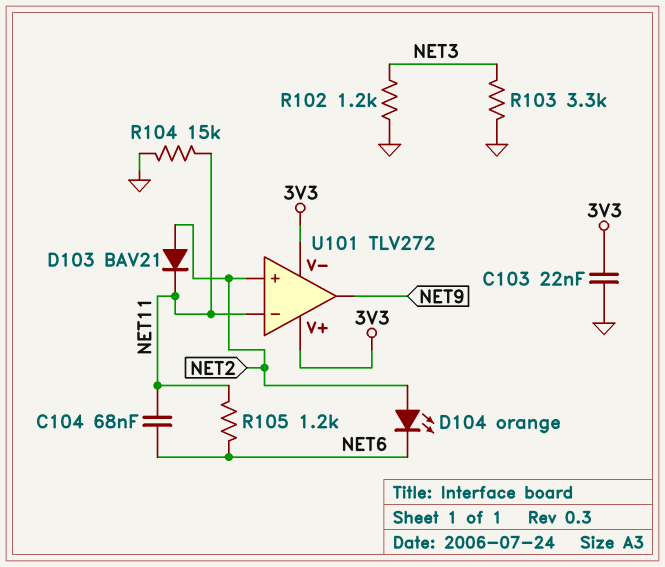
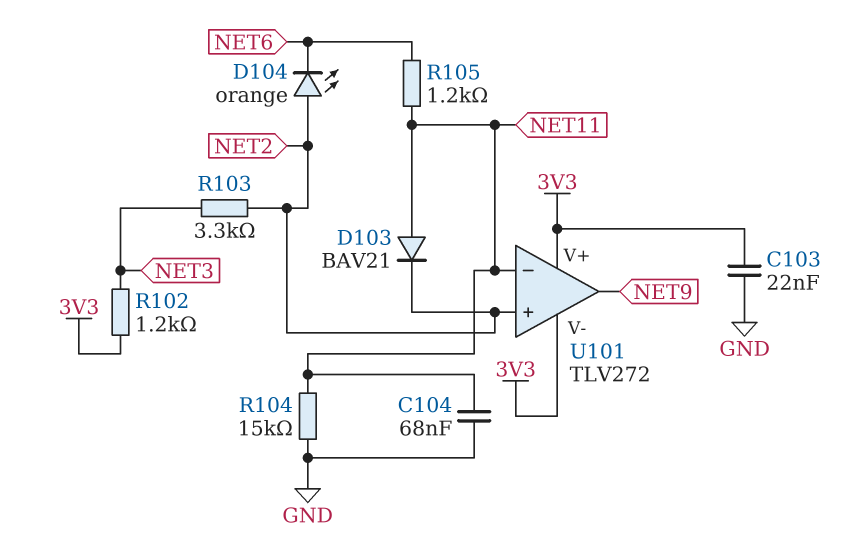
C104: 68nF (NET6, NET11) -> 68nF (GND, NET11)
D103: diode BAV21 (A NET2, K NET11) -> diode BAV21 (A NET11, K NET2)
R102: 1.2k (GND, NET3) -> 1.2k (3V3, NET3)
R103: 3.3k (GND, NET3) -> 3.3k (NET2, NET3)

